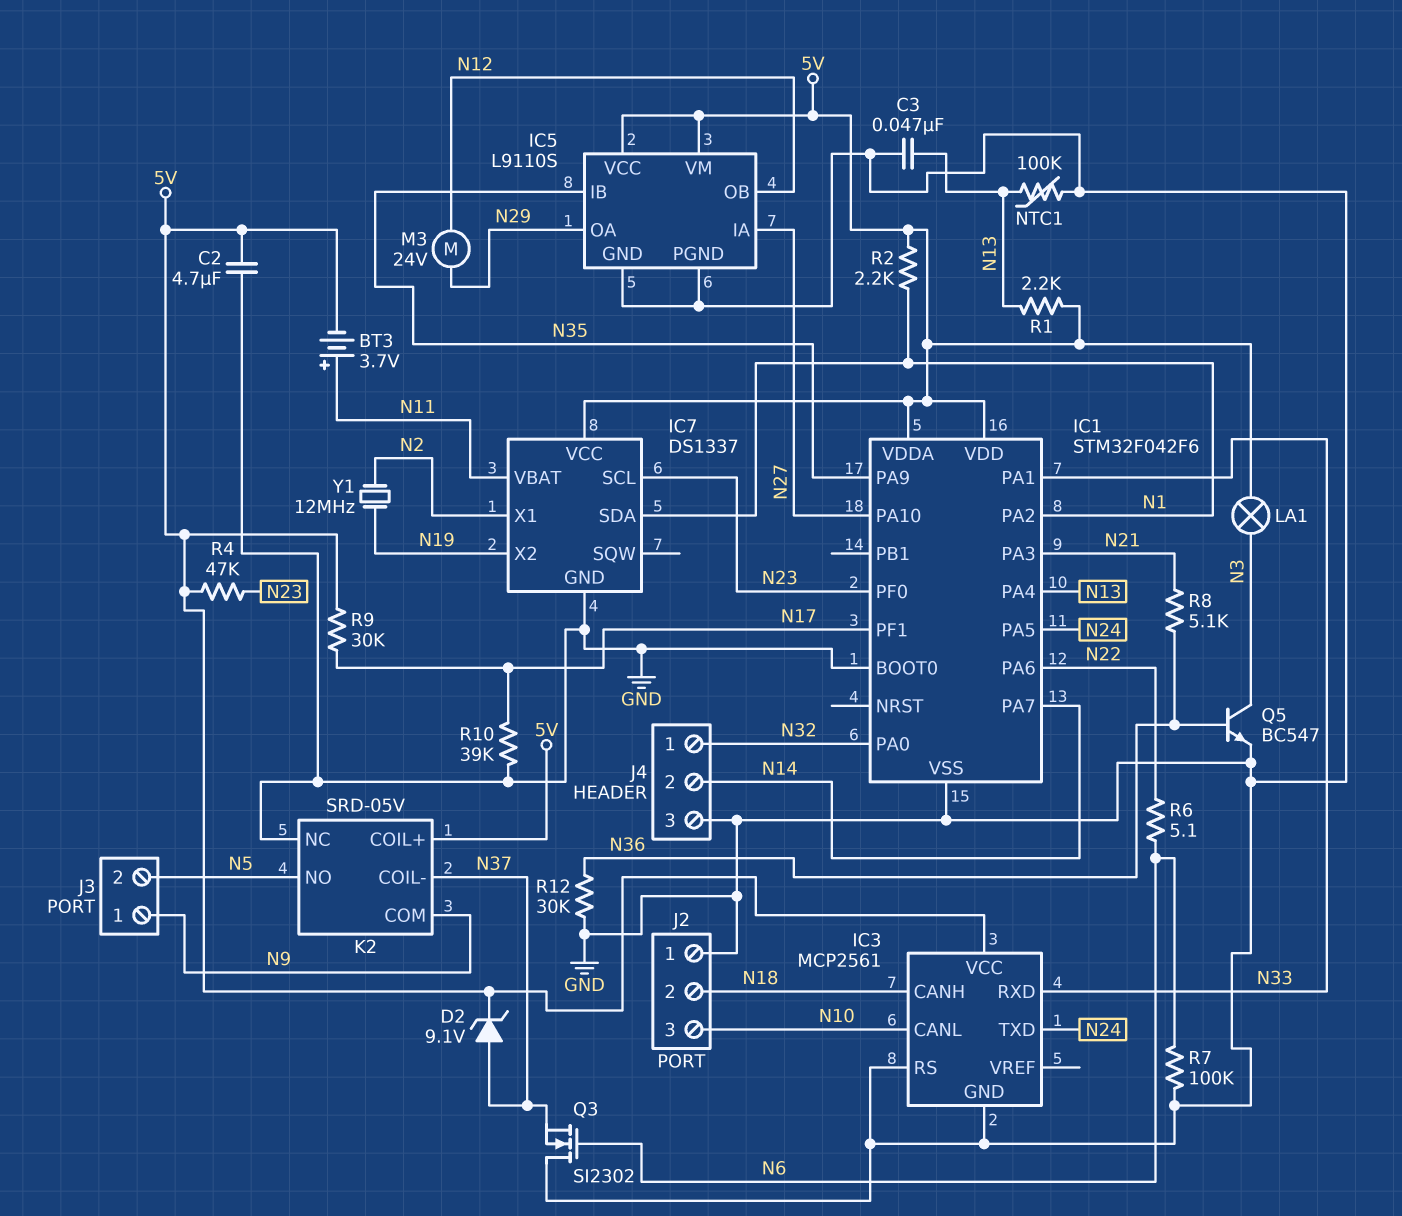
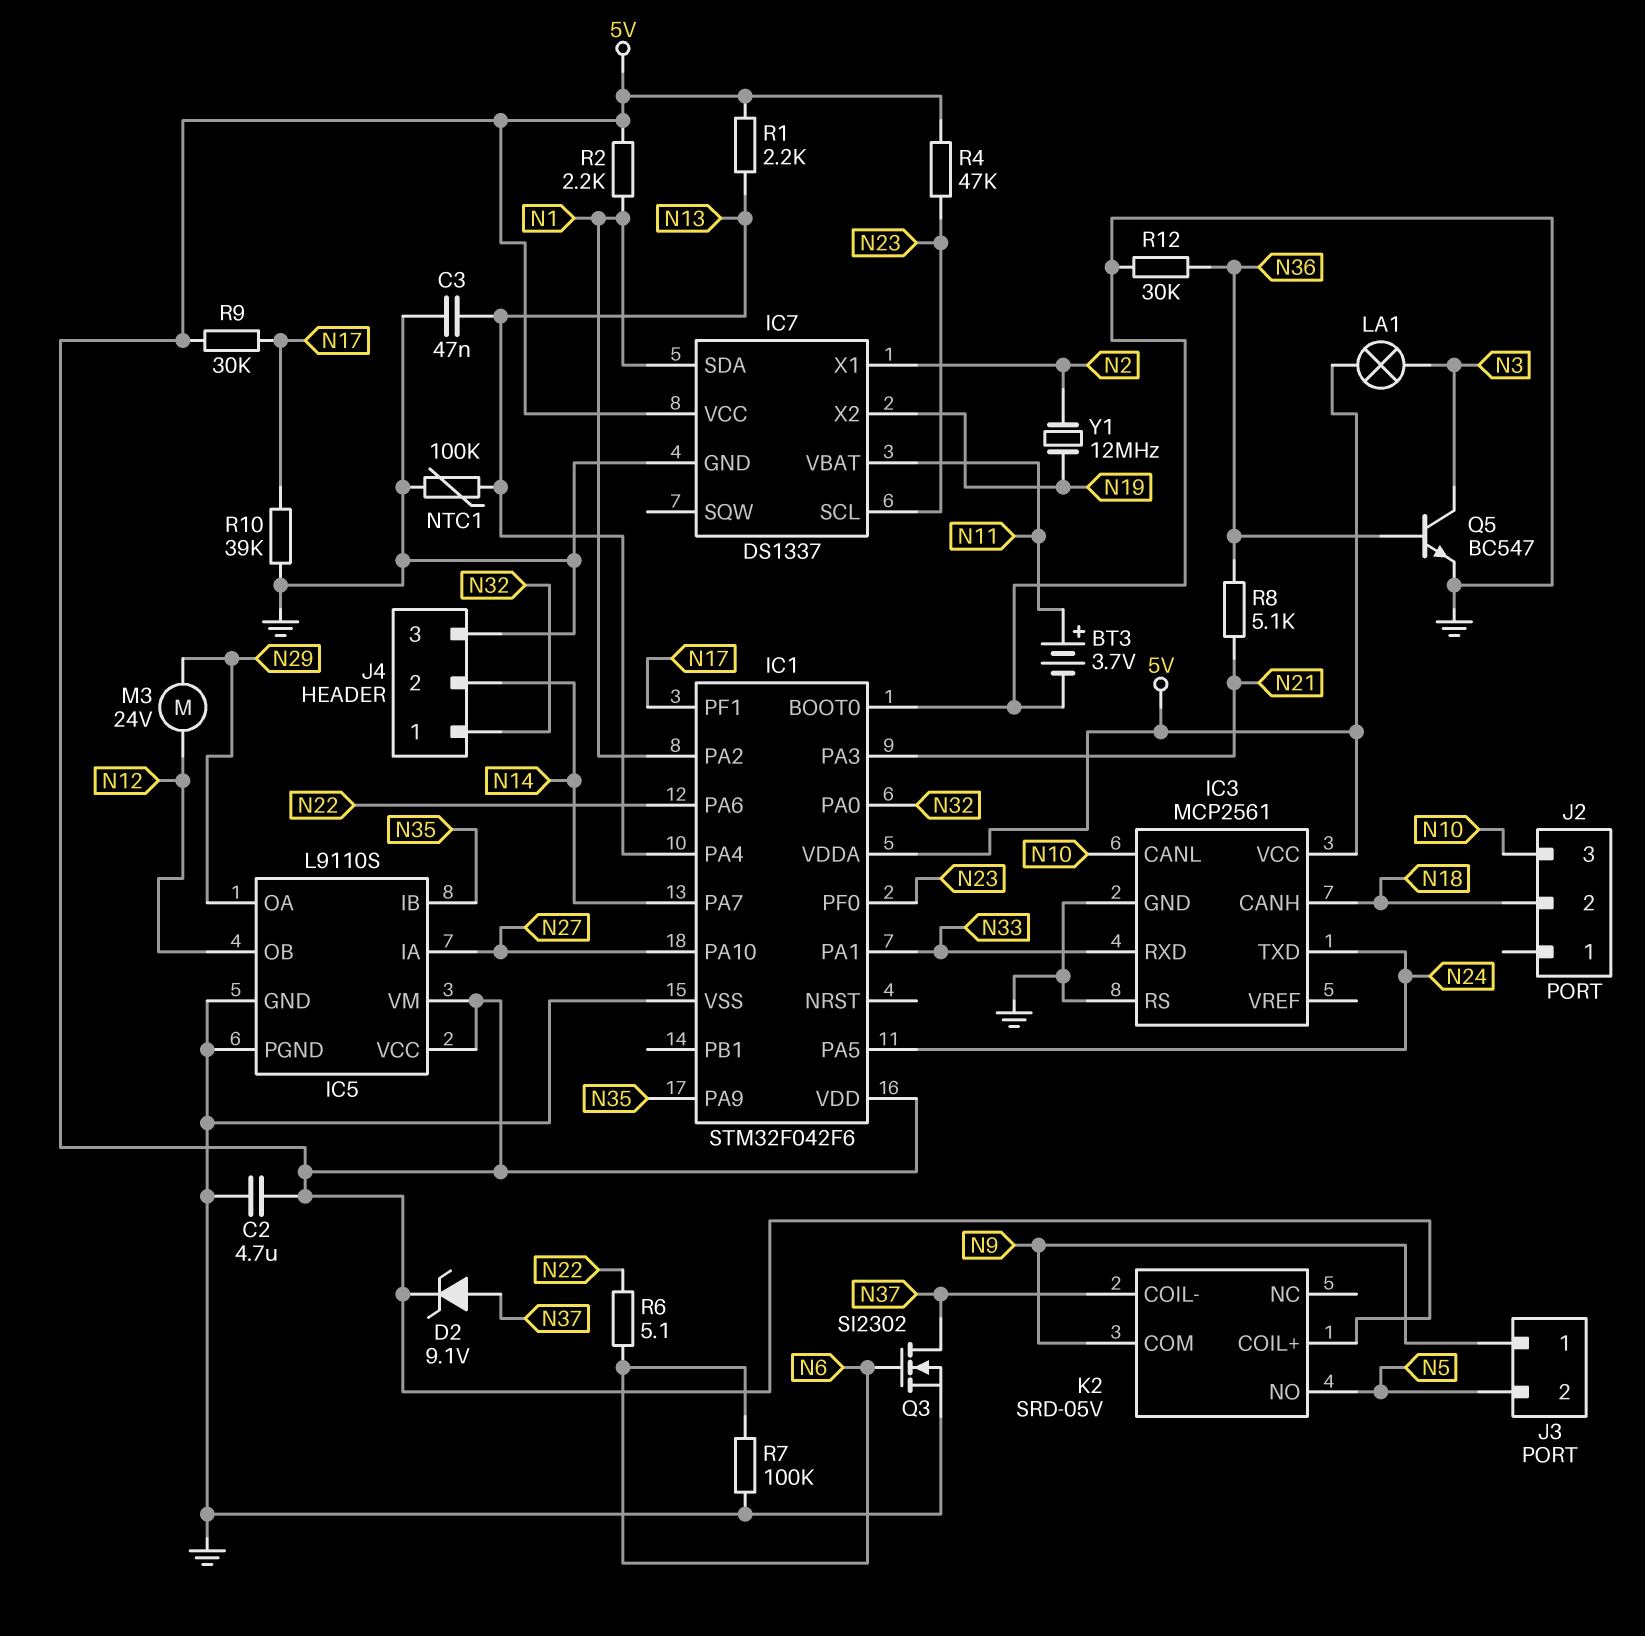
BT3: 3.7V (plus N11, minus 5V) -> 3.7V (plus N11, minus GND)
J2 pin 1: GND -> none
K2 pin NC: GND -> none
Q3: NMOS SI2302 (G N6, D GND, S N37) -> NMOS SI2302 (G N6, D N37, S GND)

